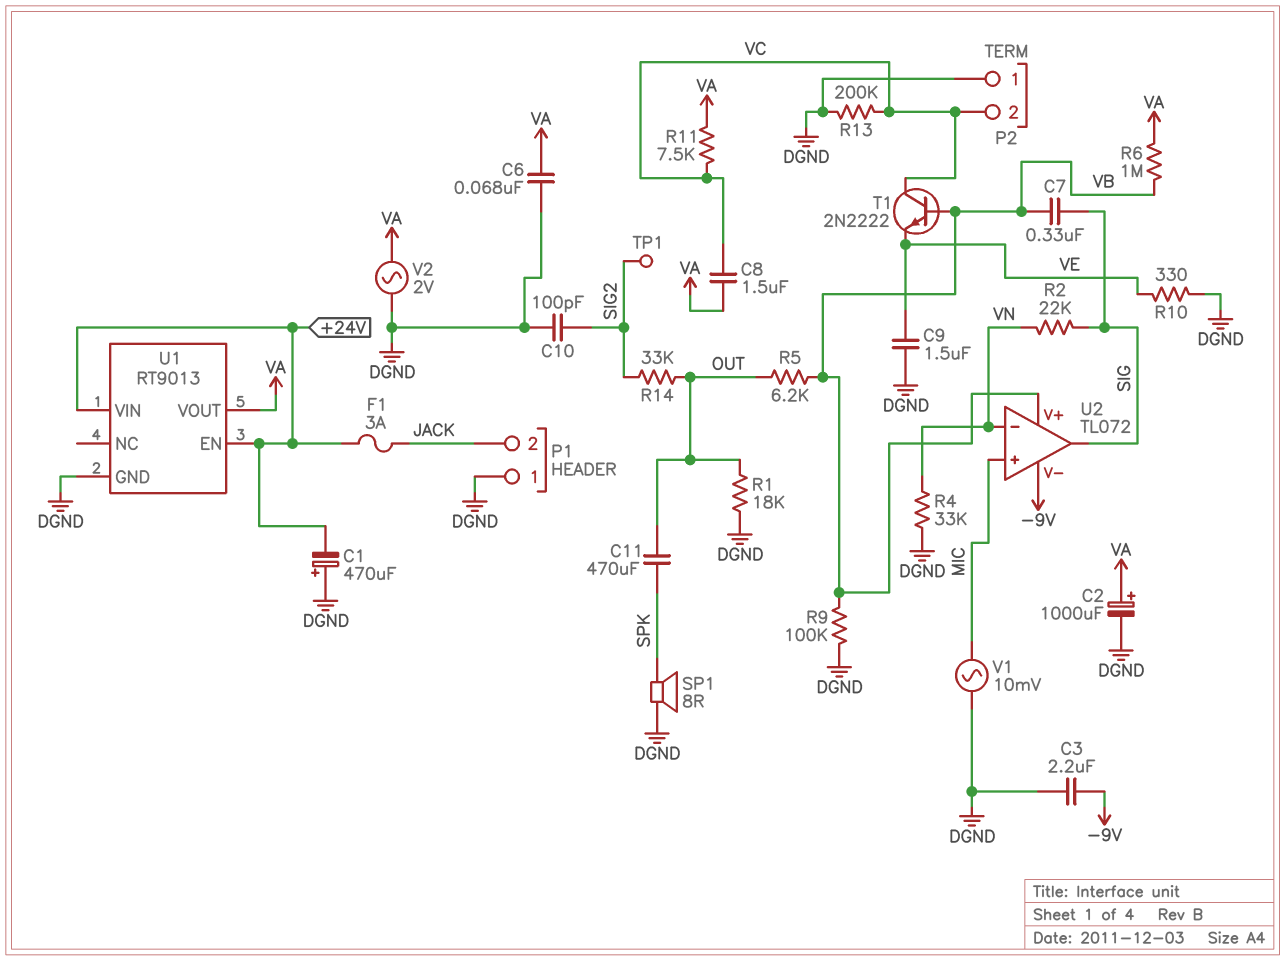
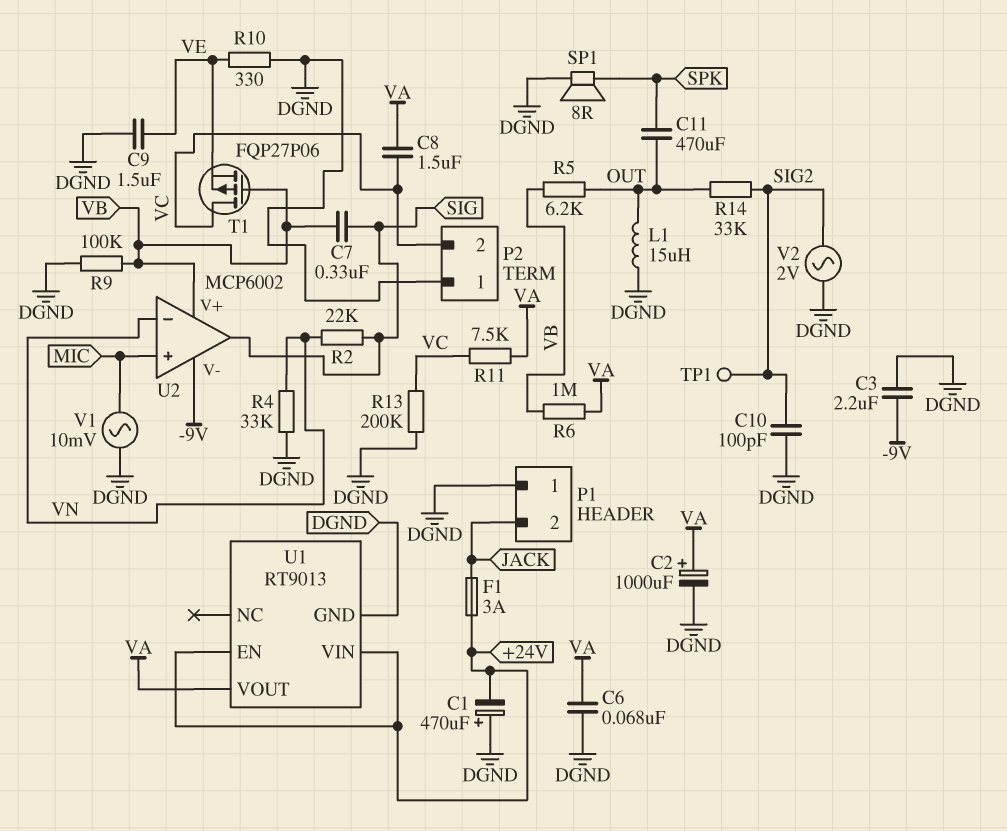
L1: none -> 15uH (DGND, OUT)
R1: 18k (DGND, OUT) -> none
T1: NPN 2N2222 (B VB, C VC, E VE) -> PMOS FQP27P06 (G VB, D VC, S VE)
U2: TL072 -> MCP6002
V2: AC 2V (DGND, VA) -> AC 2V (DGND, SIG2)

